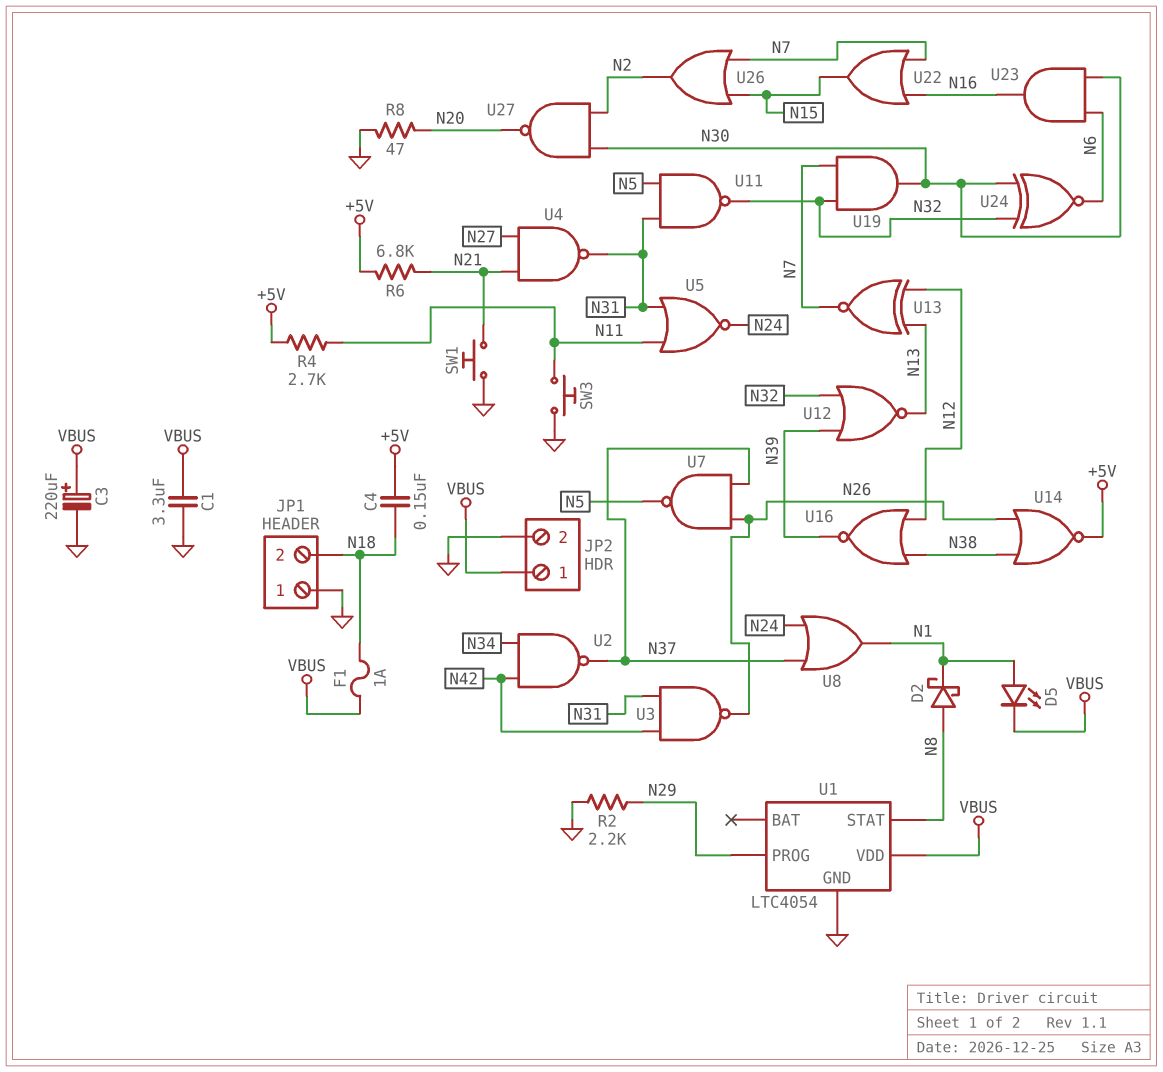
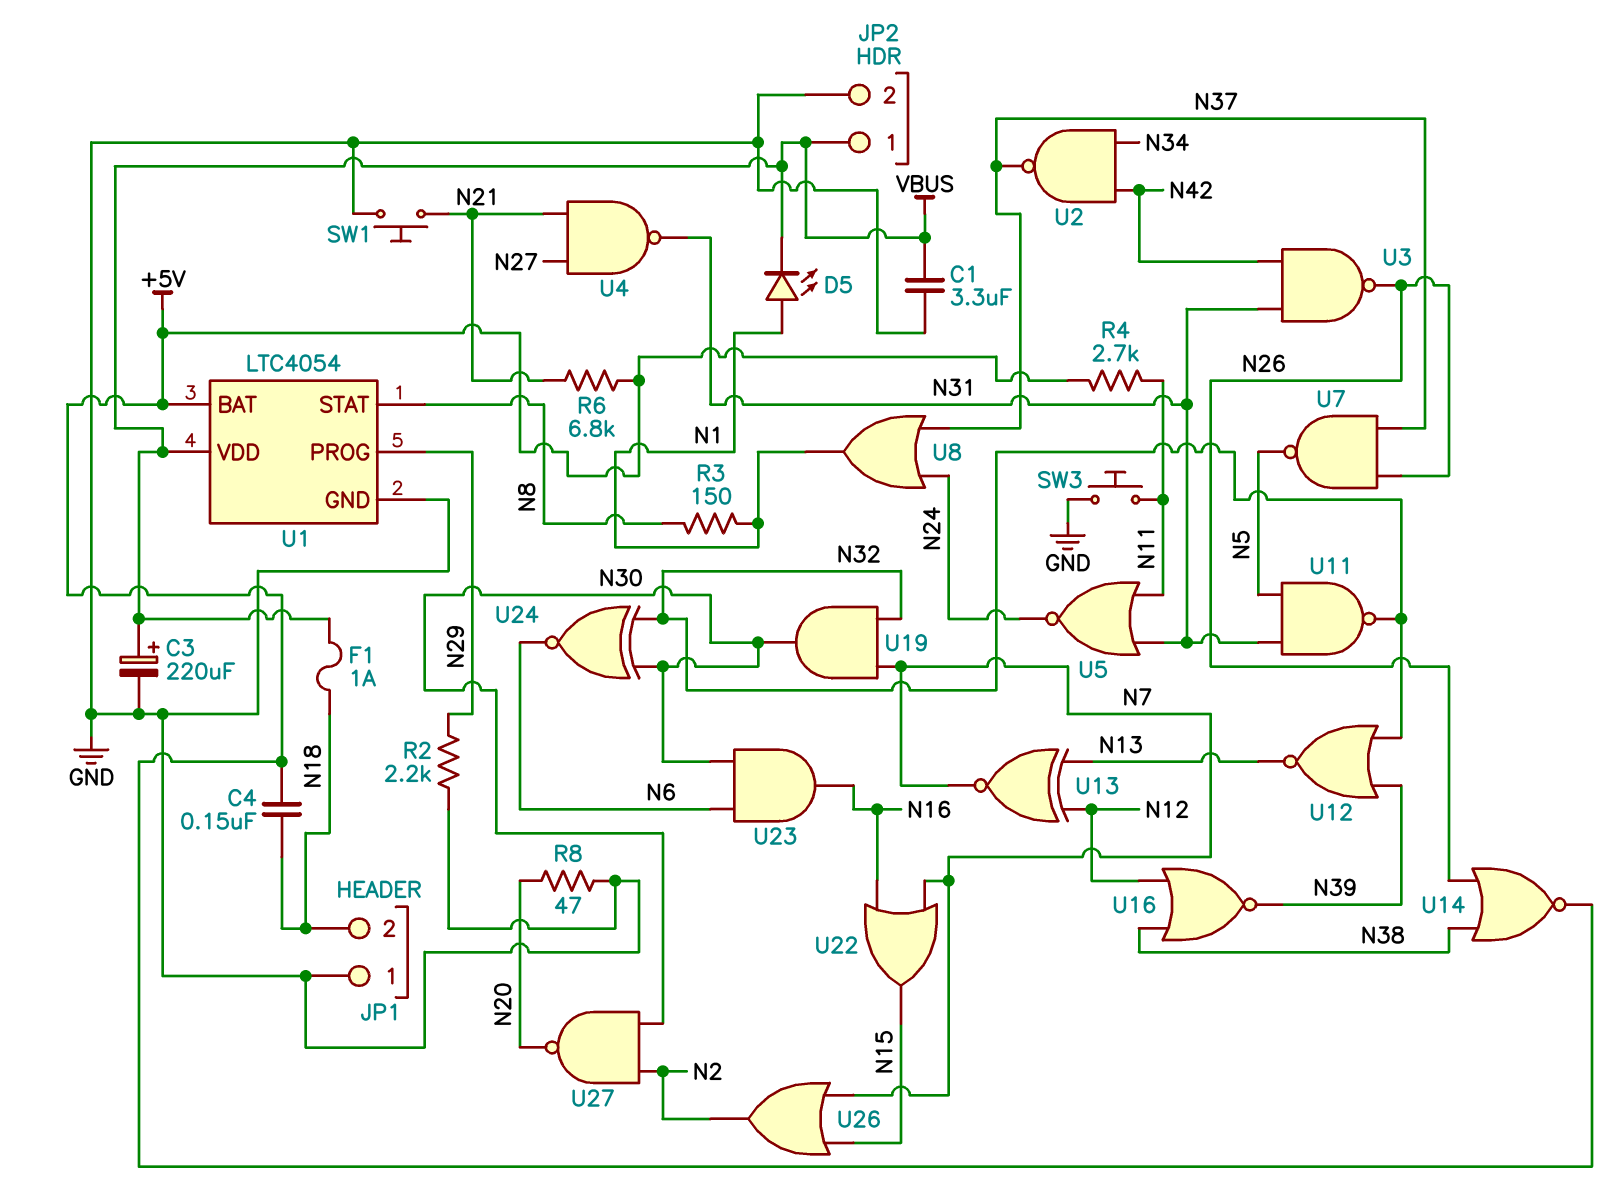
D2: schottky (A N8, K N1) -> none
R3: none -> 150 (N1, N8)
U1 pin BAT: none -> +5V

